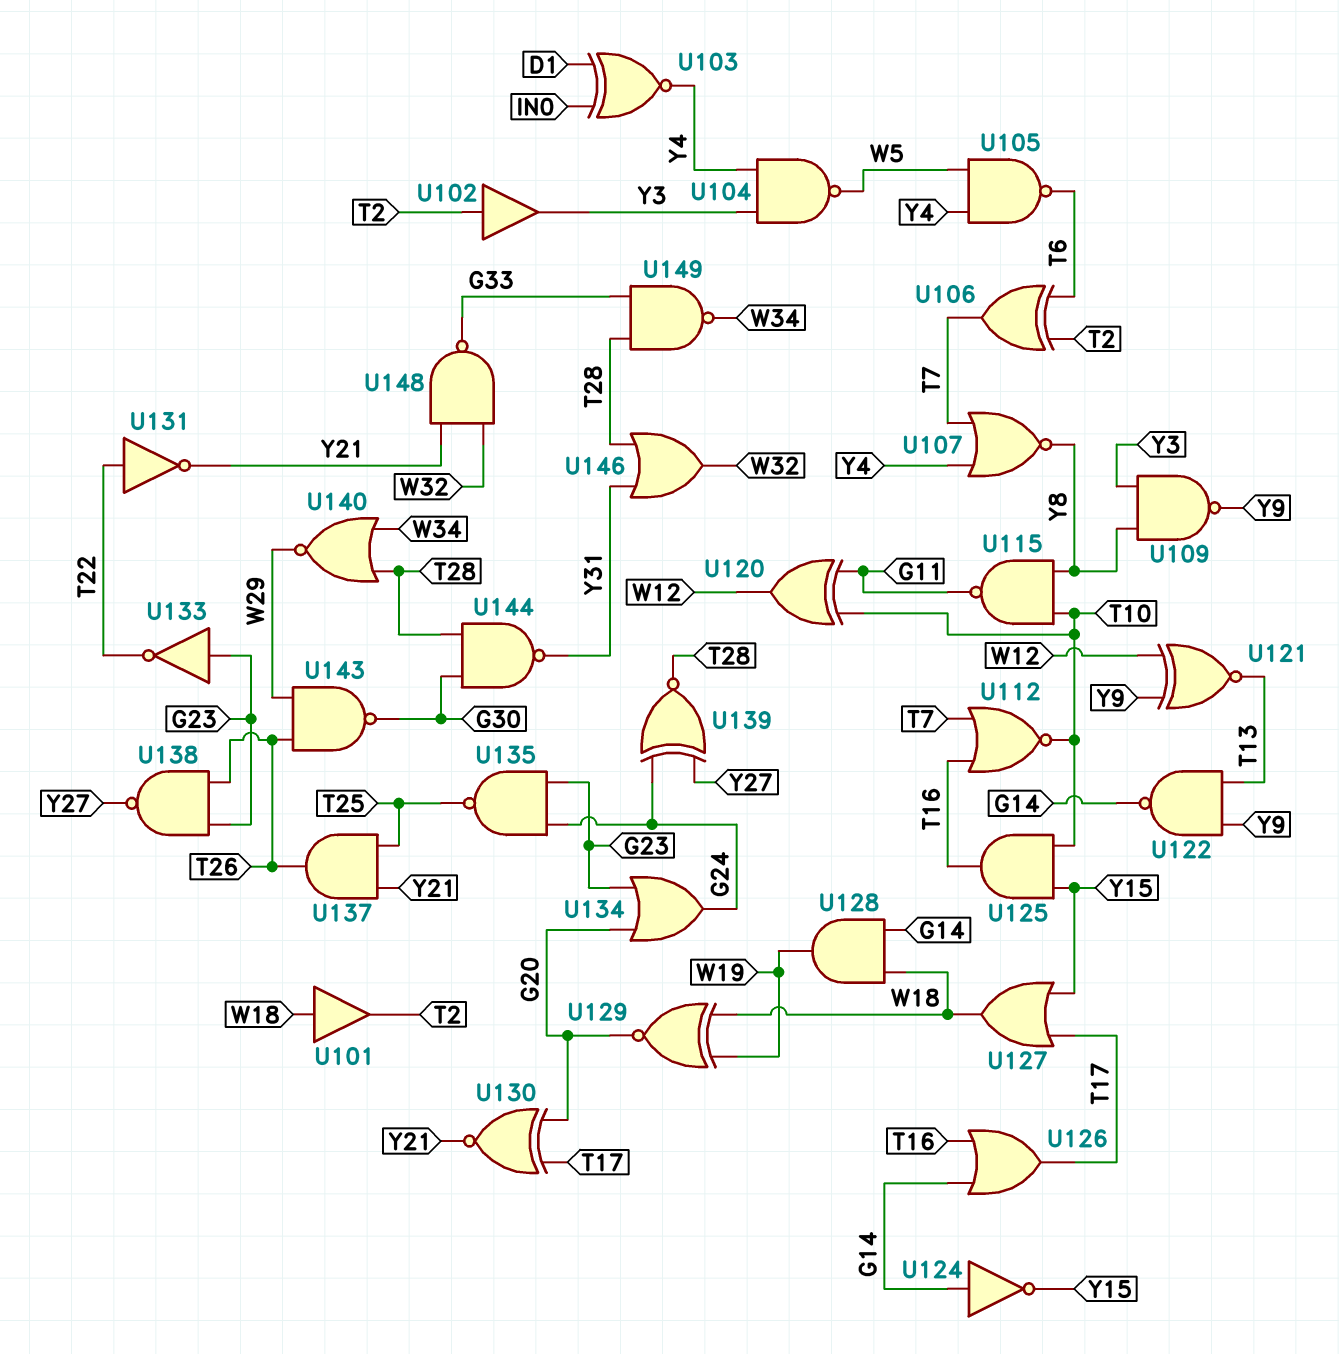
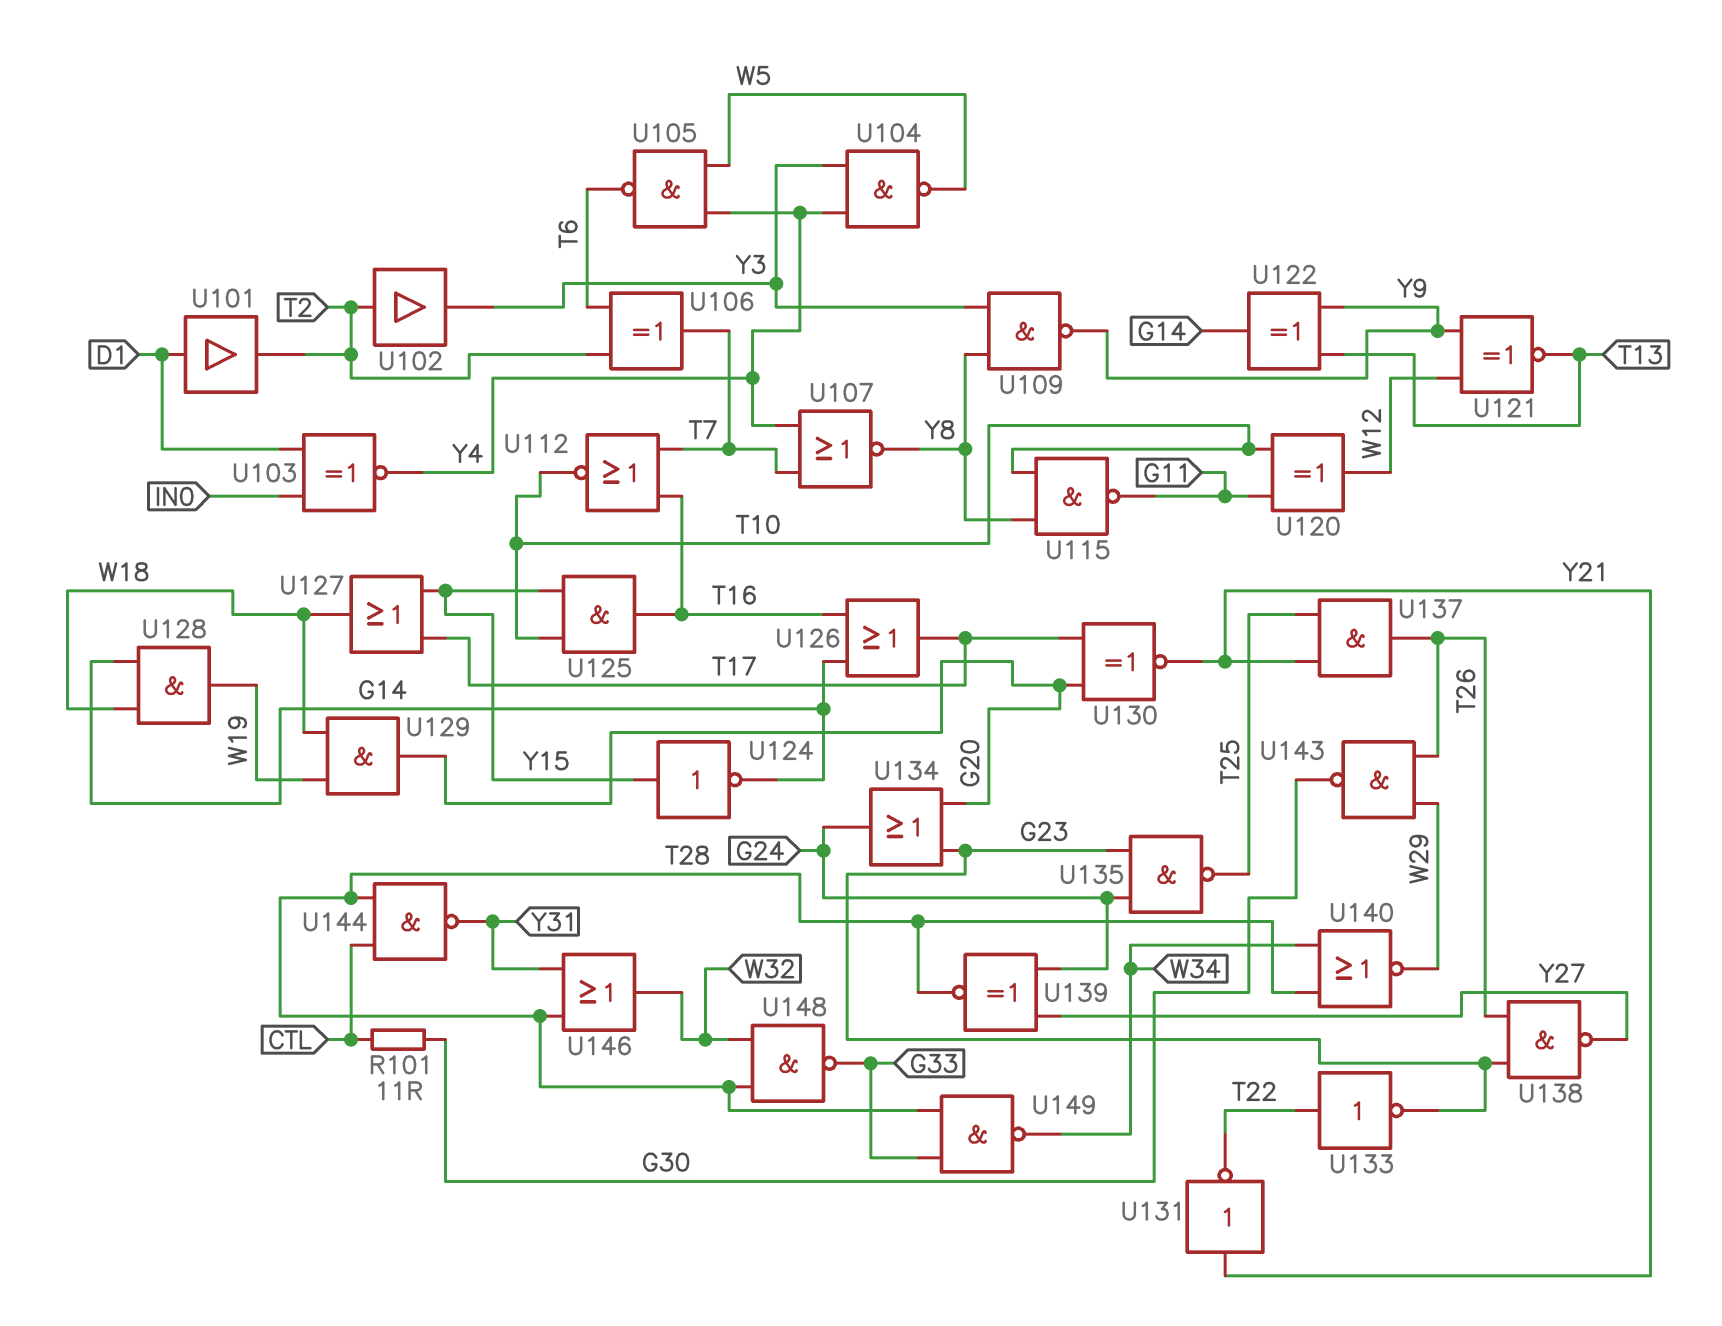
R101: none -> 11 (CTL, G30)
U101: buffer (in W18, out T2) -> buffer (in D1, out T2)
U122: NAND (in T13, in Y9, out G14) -> XOR (in T13, in Y9, out G14)
U124: NOT (in G14, out Y15) -> NOT (in Y15, out G14)
U129: XNOR (in W18, in W19, out G20) -> AND (in W18, in W19, out G20)
U131: NOT (in T22, out Y21) -> NOT (in Y21, out T22)
U133: NOT (in G23, out T22) -> NOT (in T22, out G23)
U144: NAND (in G30, in T28, out Y31) -> NAND (in CTL, in T28, out Y31)
U148: NAND (in W32, in Y21, out G33) -> NAND (in T28, in W32, out G33)

